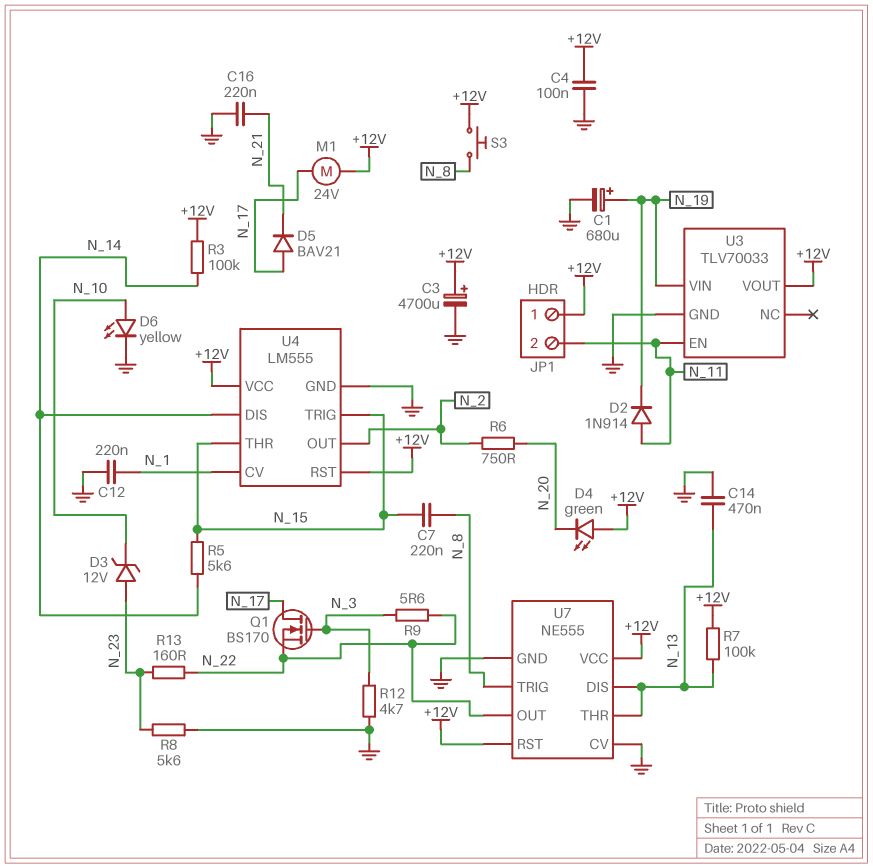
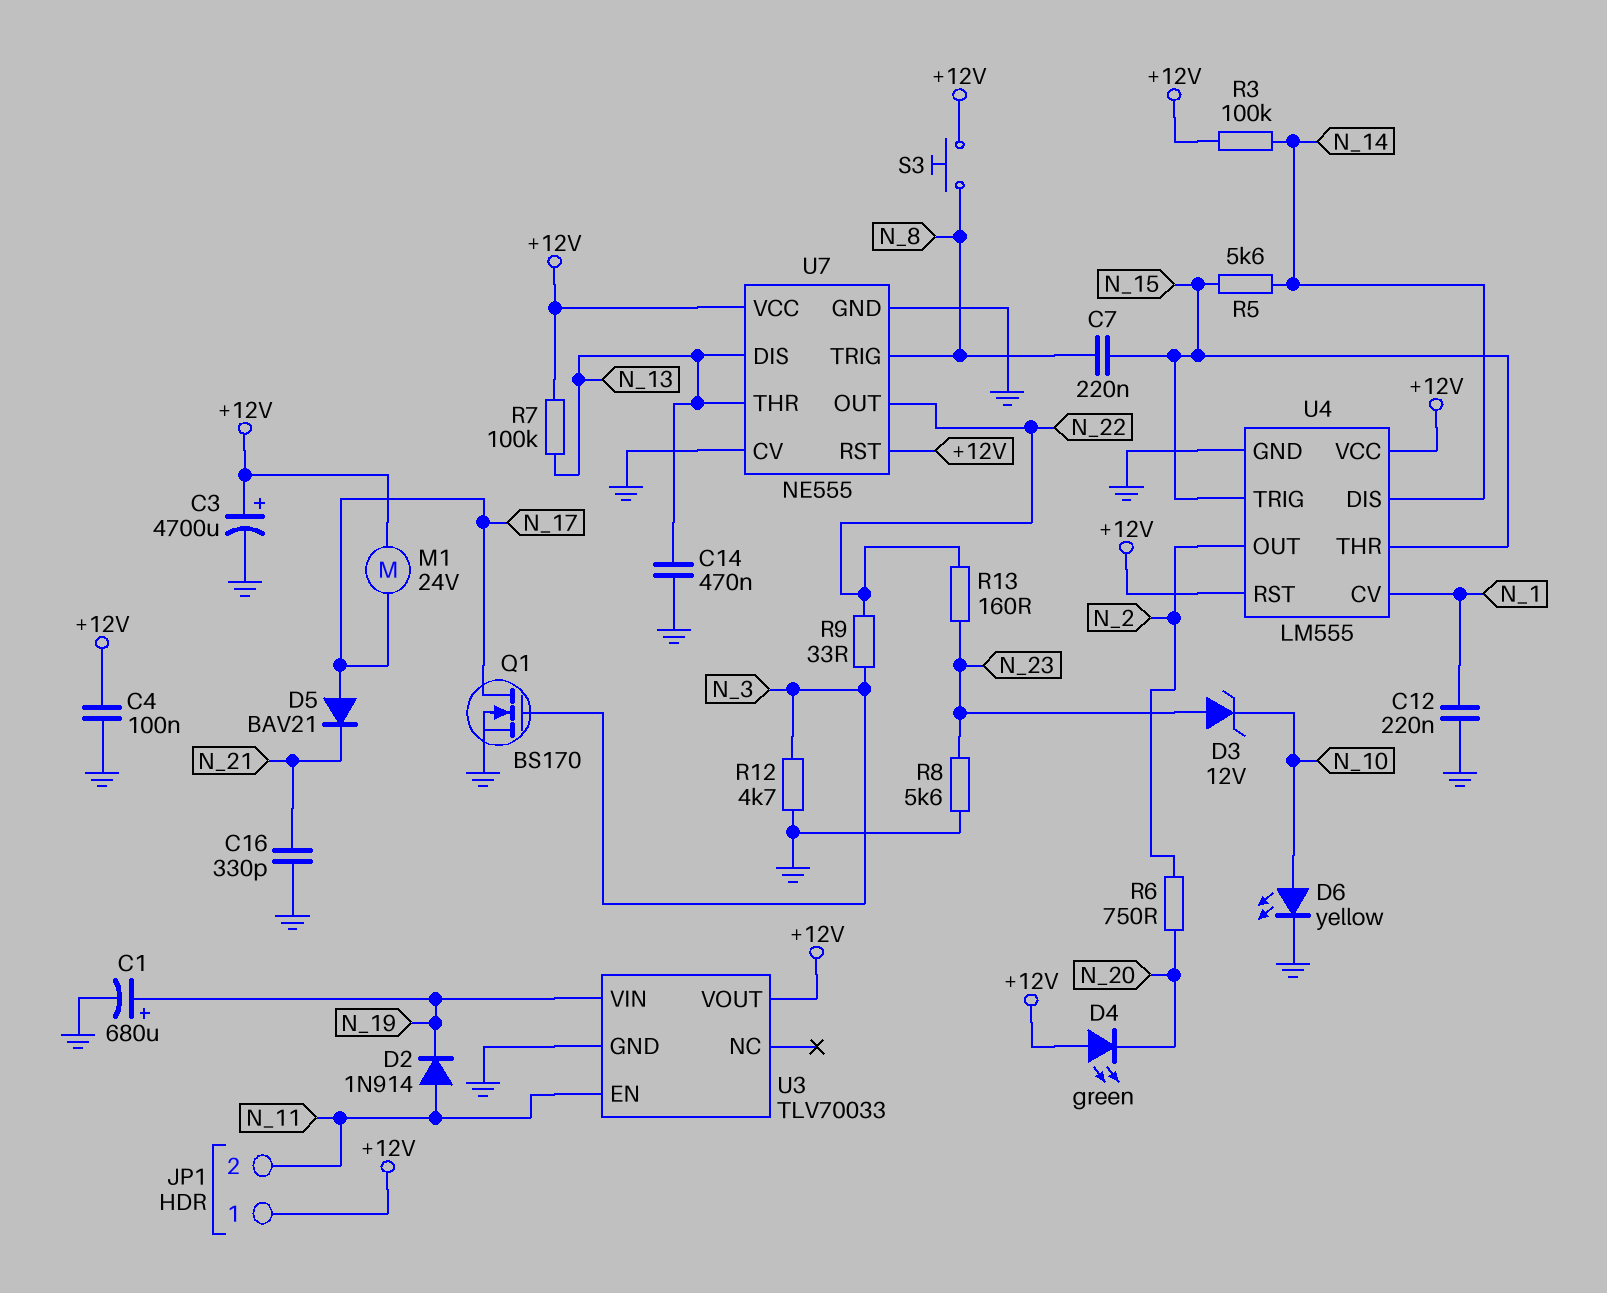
C16: 220nF (GND, N_21) -> 330pF (GND, N_21)
Q1: NMOS BS170 (G N_3, D N_17, S N_22) -> NMOS BS170 (G N_3, D N_17, S GND)
R9: 5.6 (N_3, N_22) -> 33 (N_3, N_22)

